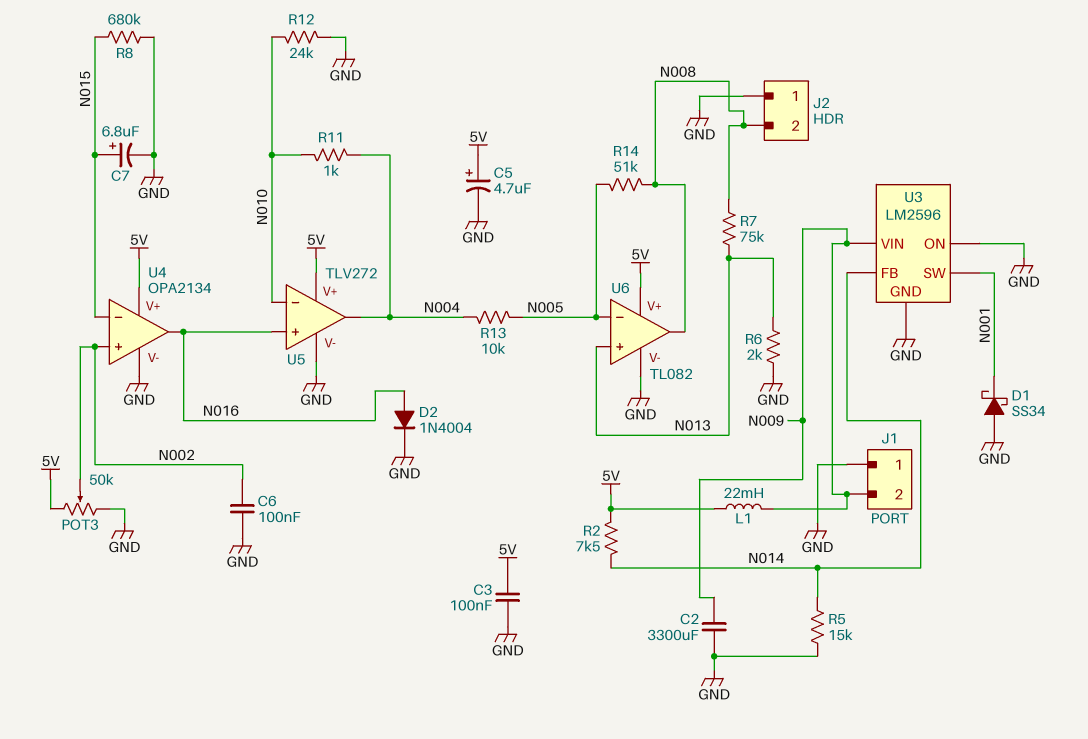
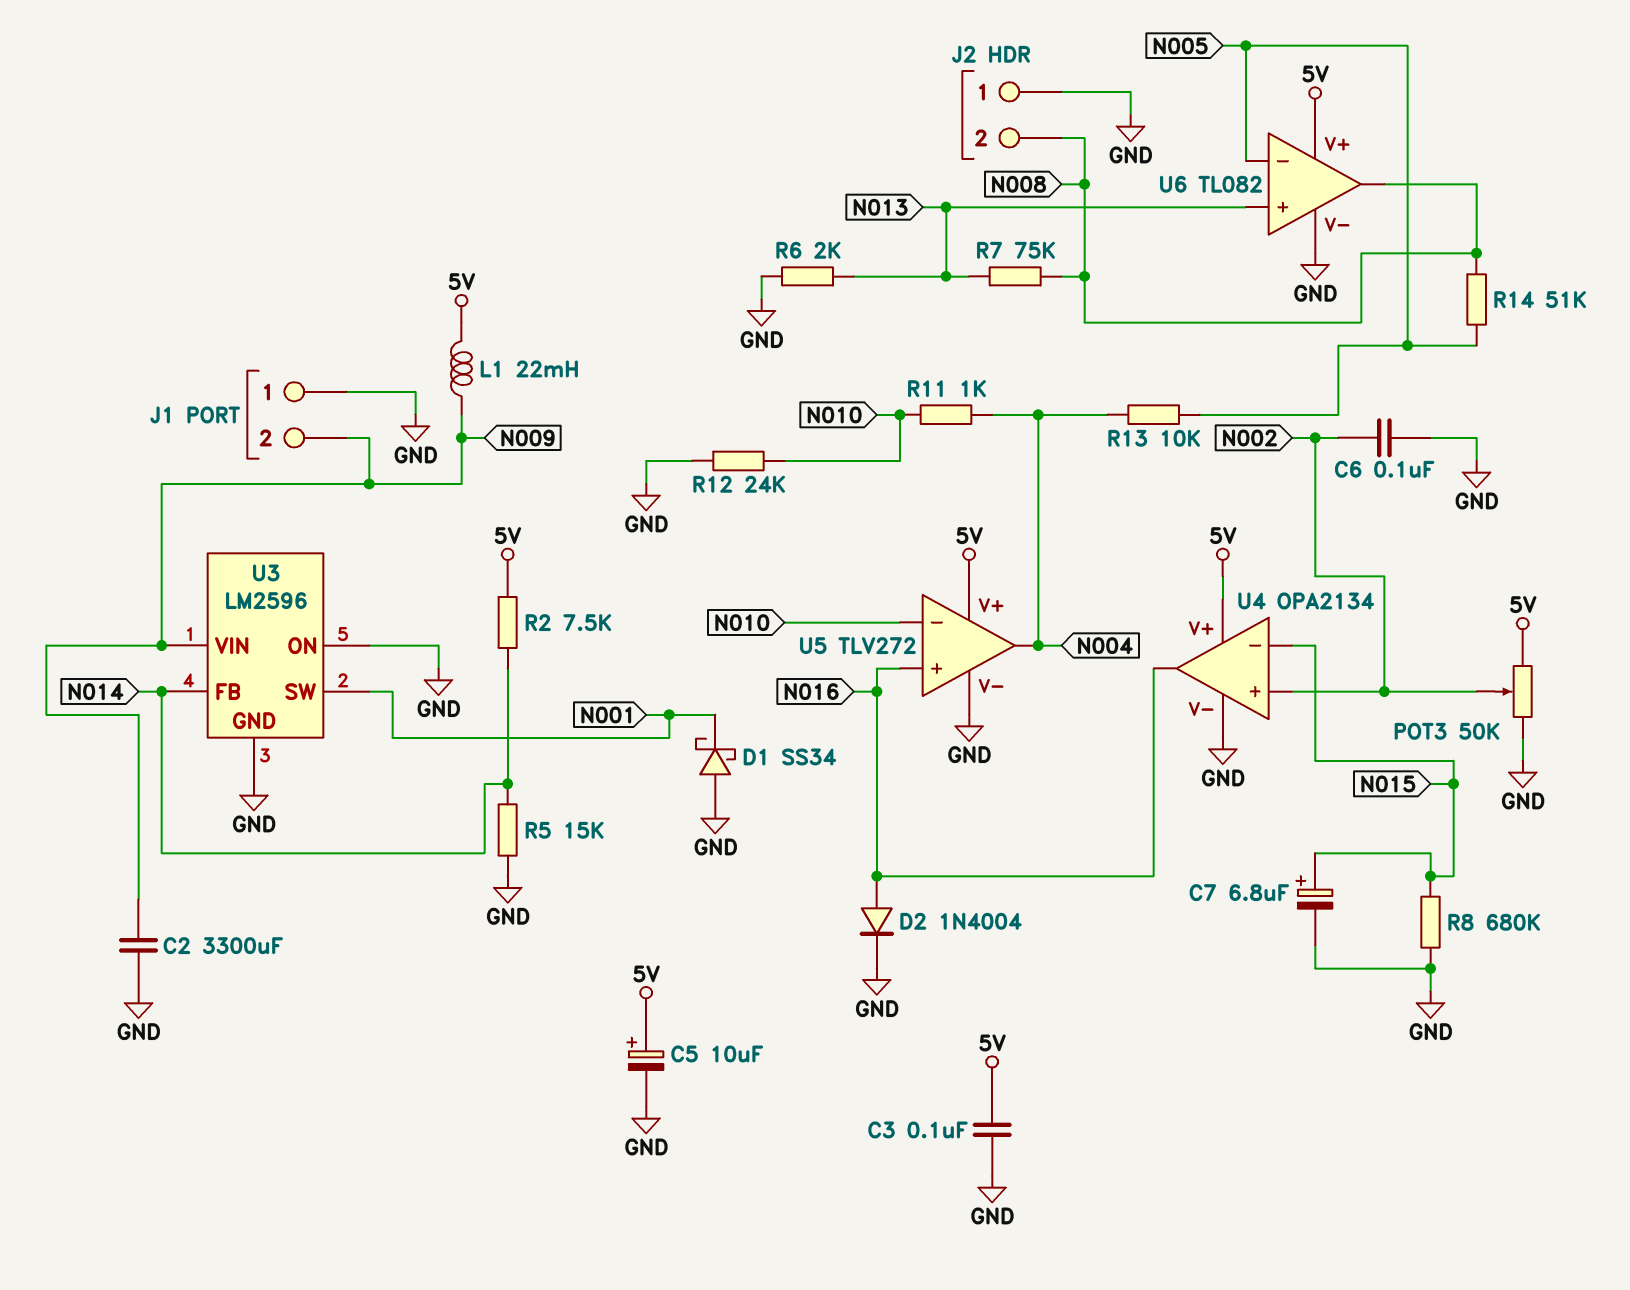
C5: 4.7uF (plus 5V, minus GND) -> 10uF (plus 5V, minus GND)

